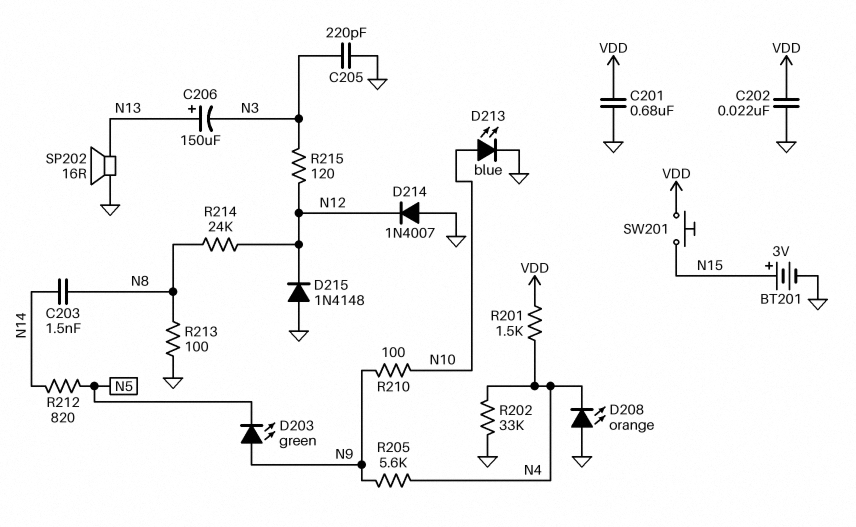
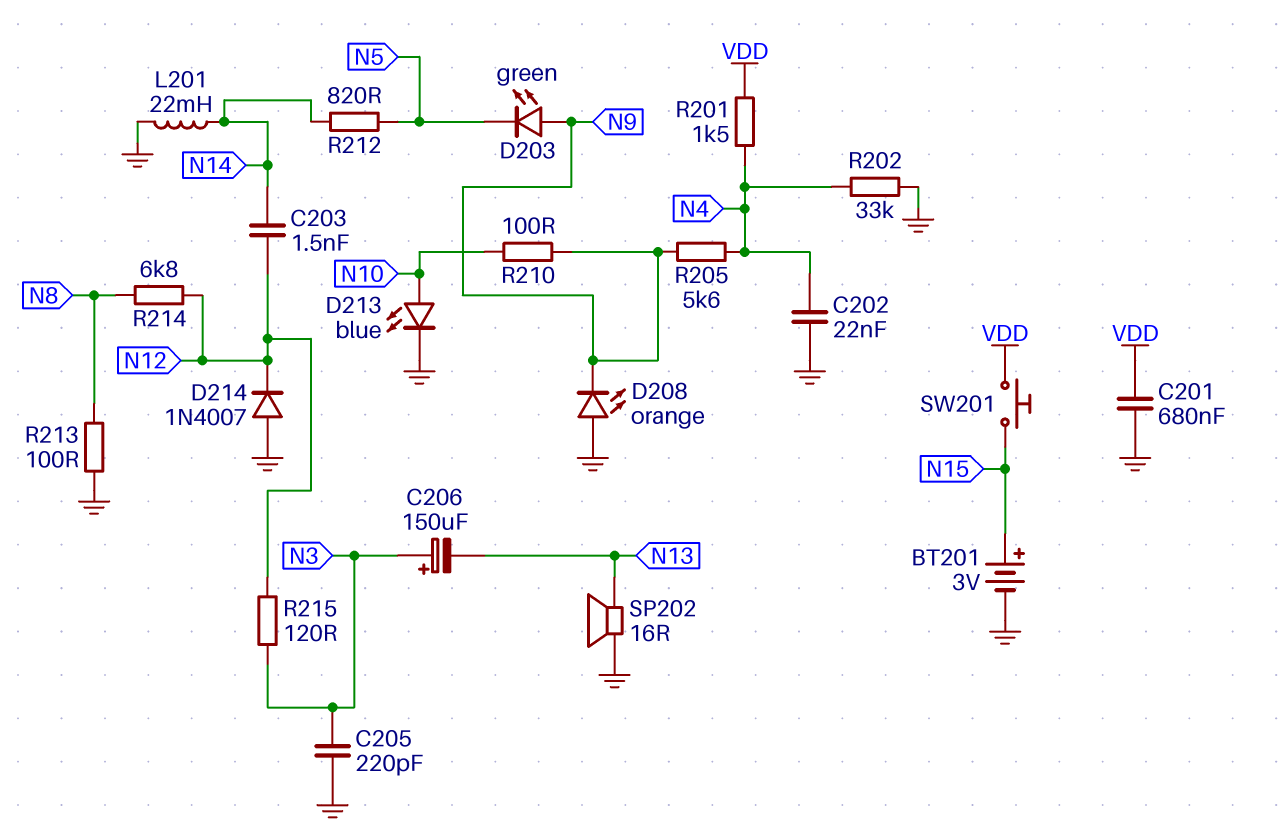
C202: 22nF (GND, VDD) -> 22nF (GND, N4)
C203: 1.5nF (N8, N14) -> 1.5nF (N12, N14)
C206: 150uF (plus N13, minus N3) -> 150uF (plus N3, minus N13)
D208: LED orange (A GND, K N4) -> LED orange (A GND, K N9)
D215: diode 1N4148 (A GND, K N12) -> none
L201: none -> 22mH (GND, N14)
R214: 24k (N8, N12) -> 6.8k (N8, N12)

